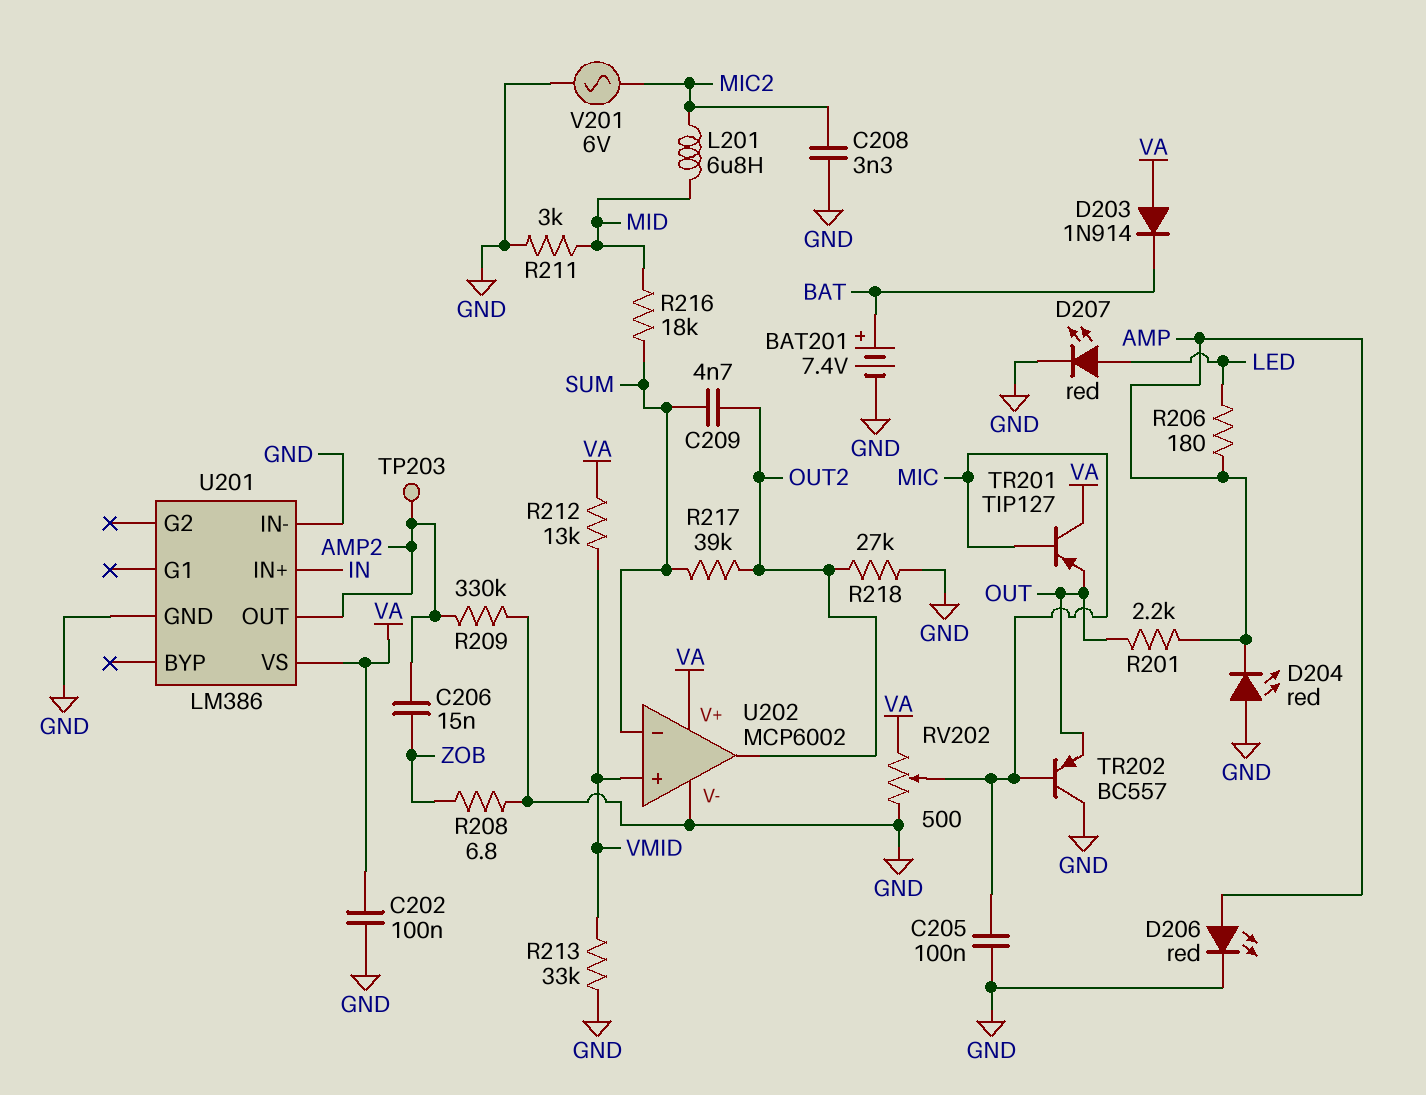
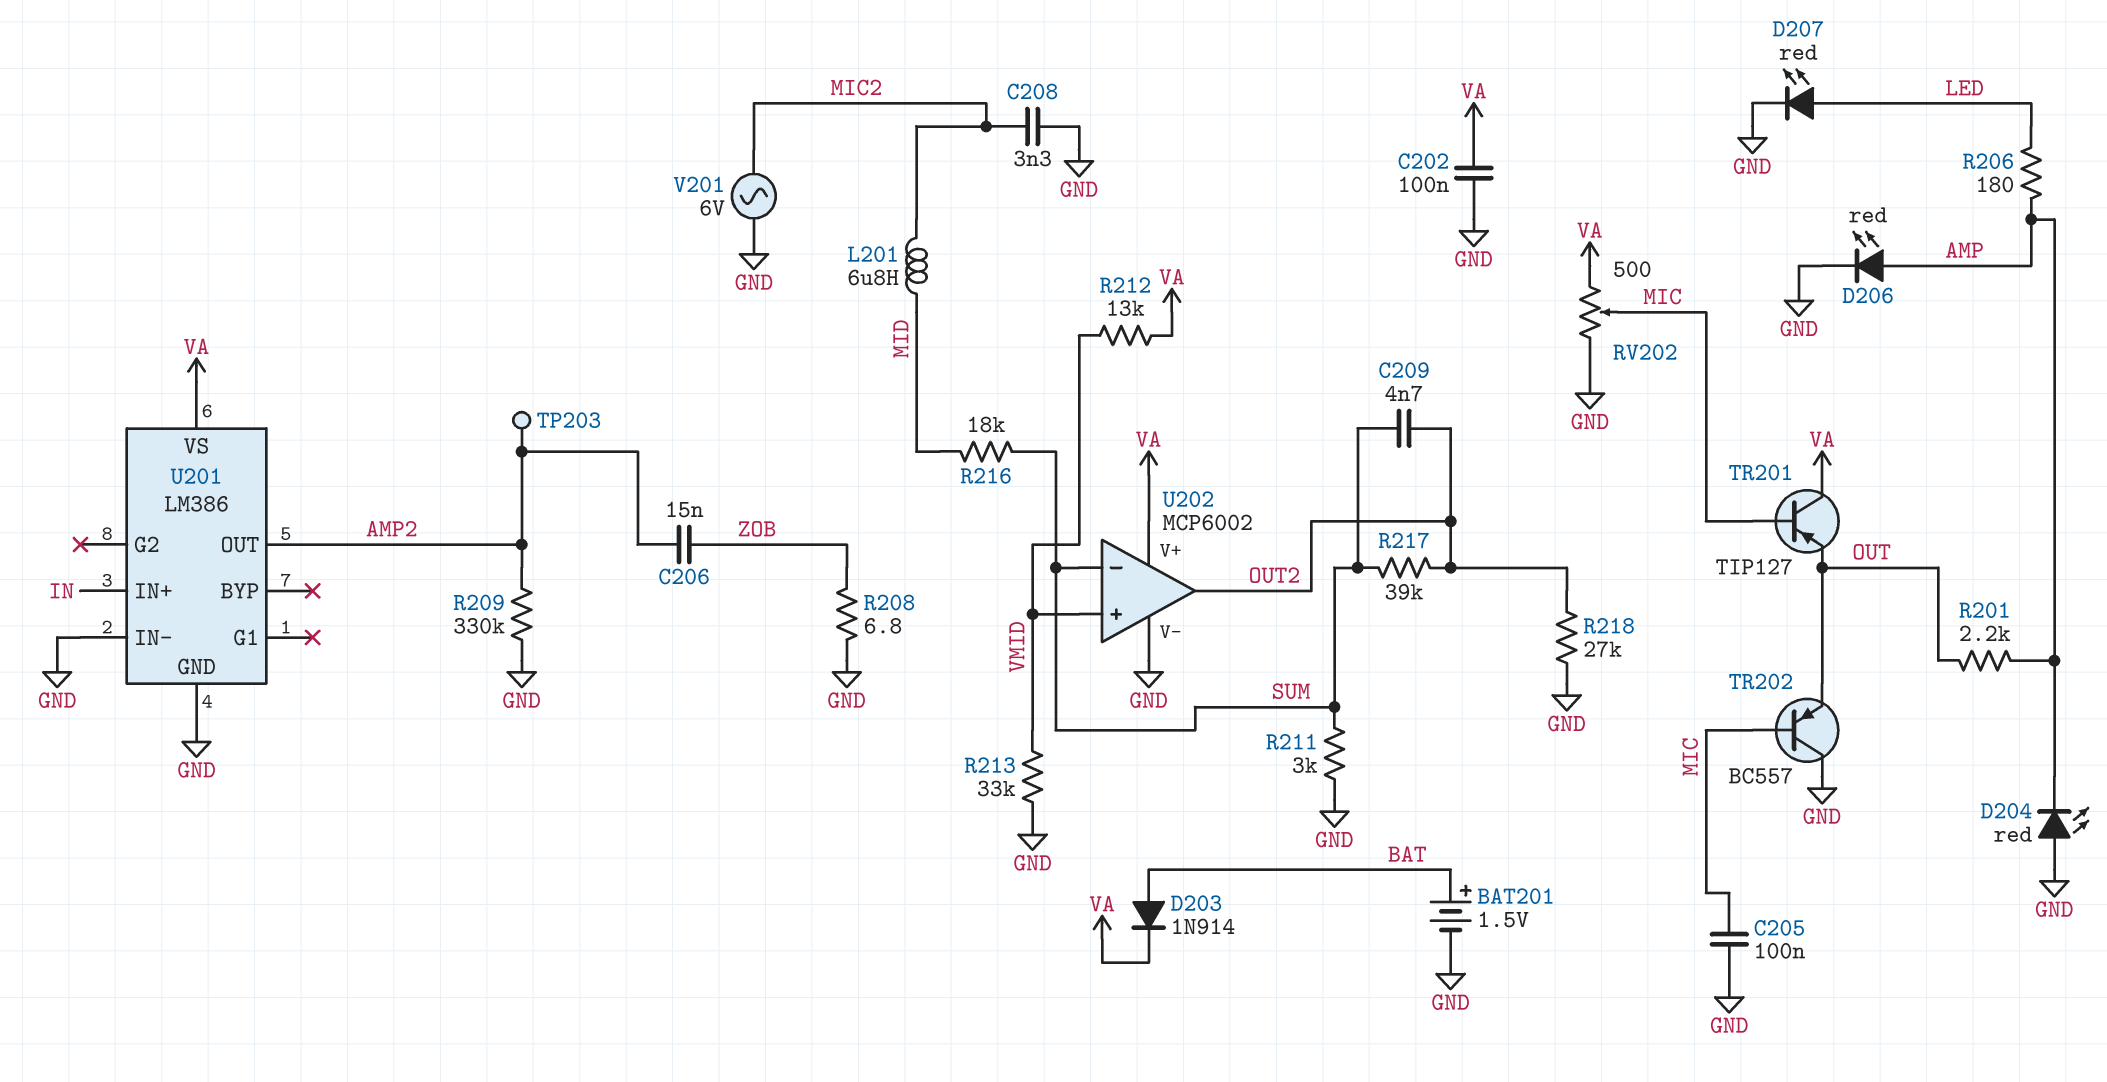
BAT201: 7.4V (plus BAT, minus GND) -> 1.5V (plus BAT, minus GND)
D203: diode 1N914 (A VA, K BAT) -> diode 1N914 (A BAT, K VA)
R211: 3k (GND, MID) -> 3k (GND, SUM)

